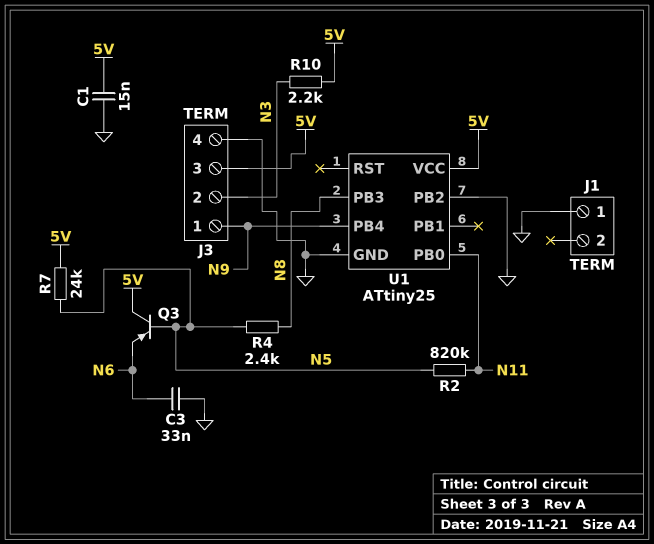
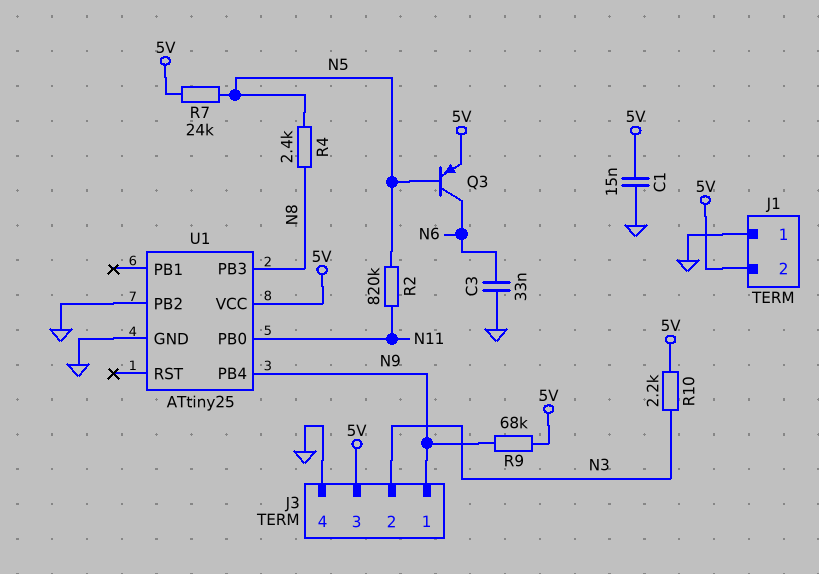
J1 pin 2: none -> 5V
Q3: PNP (B N5, C 5V, E N6) -> PNP (B N5, C N6, E 5V)
R9: none -> 68k (5V, N9)

